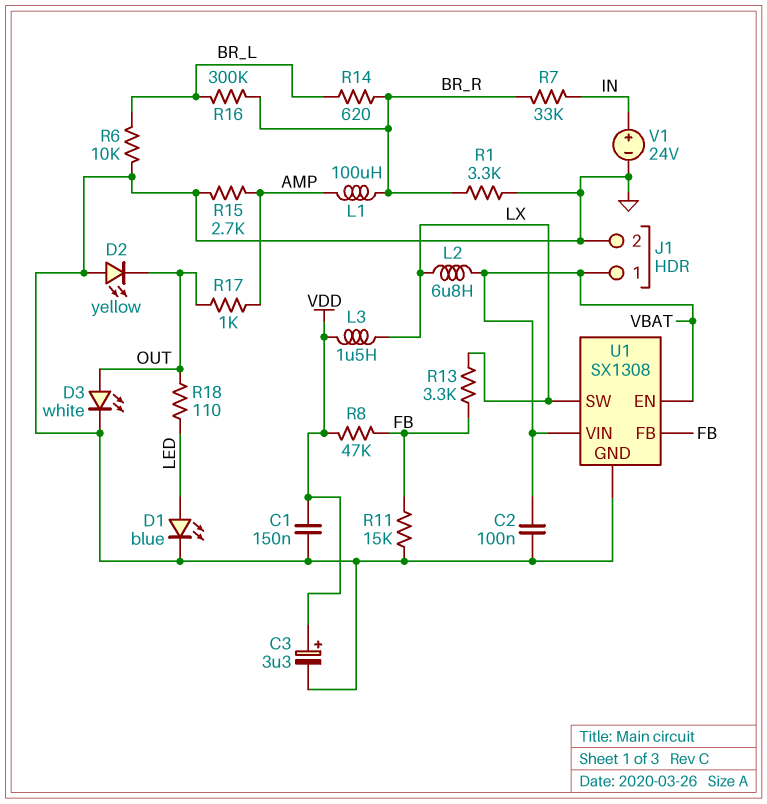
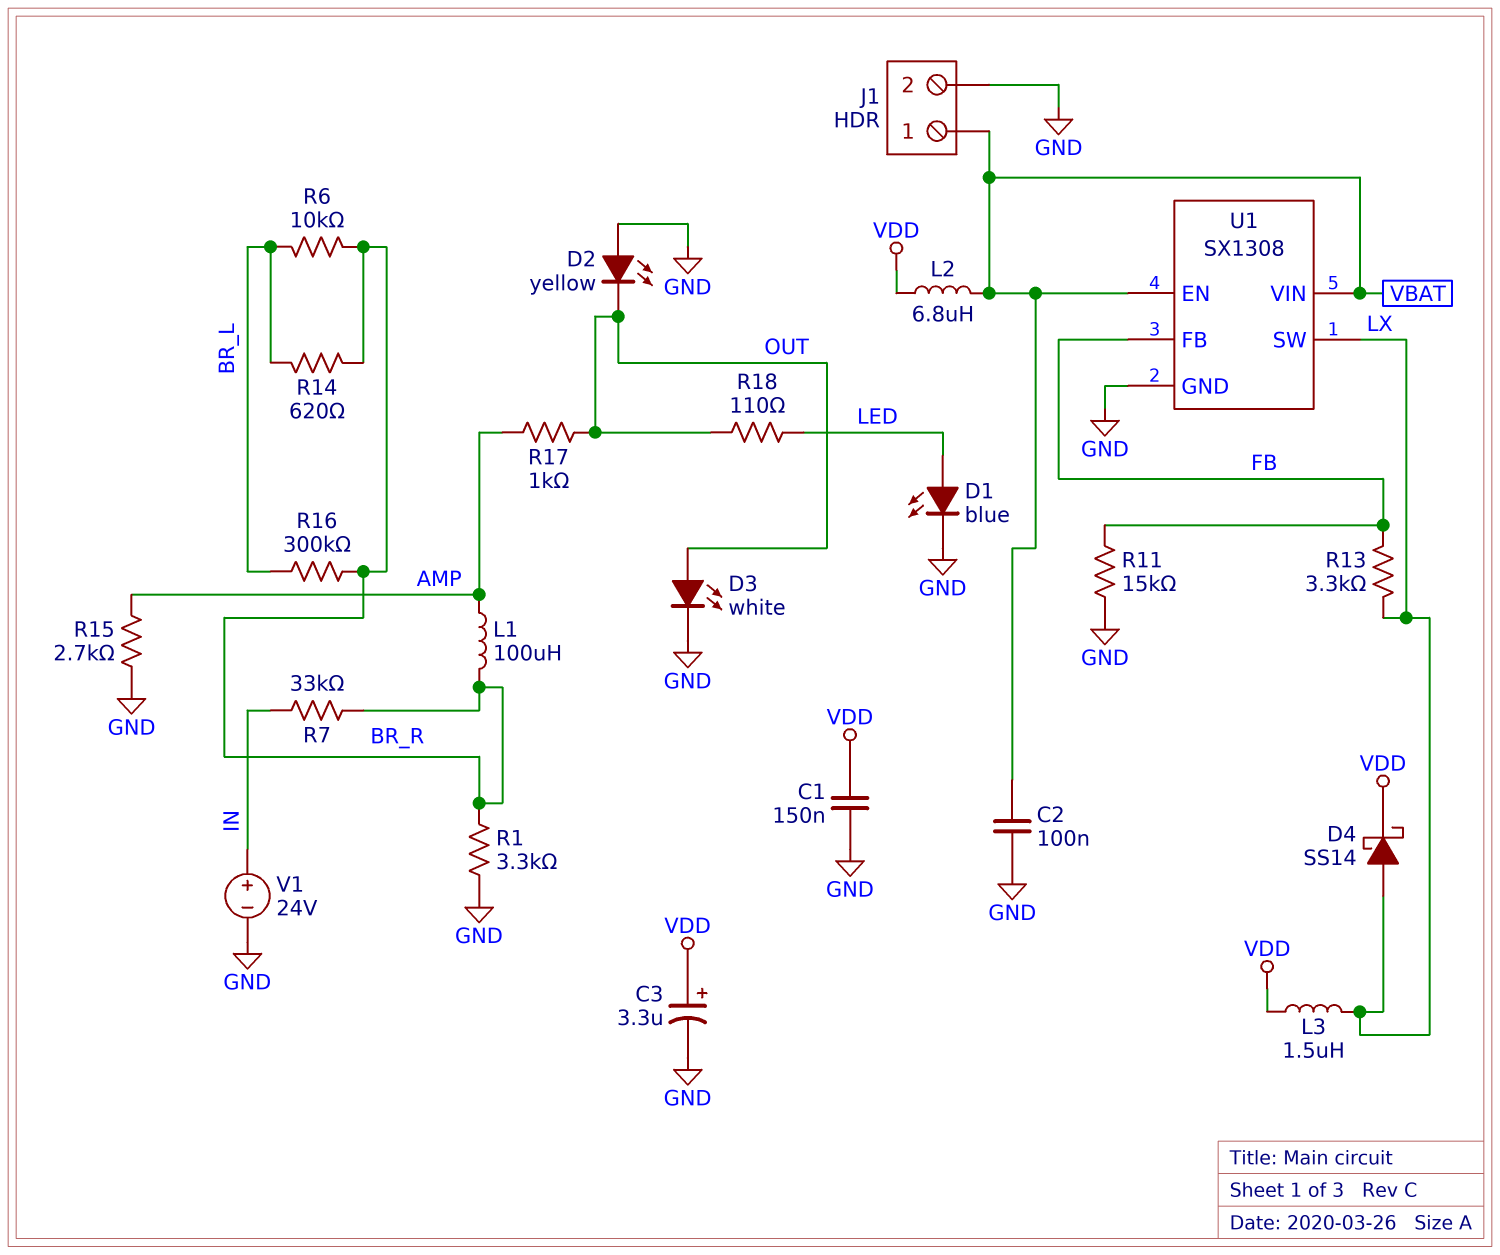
D4: none -> schottky SS14 (A LX, K VDD)
L2: 6.8uH (LX, VBAT) -> 6.8uH (VBAT, VDD)
R6: 10k (BR_L, GND) -> 10k (BR_L, BR_R)
R8: 47k (FB, VDD) -> none

